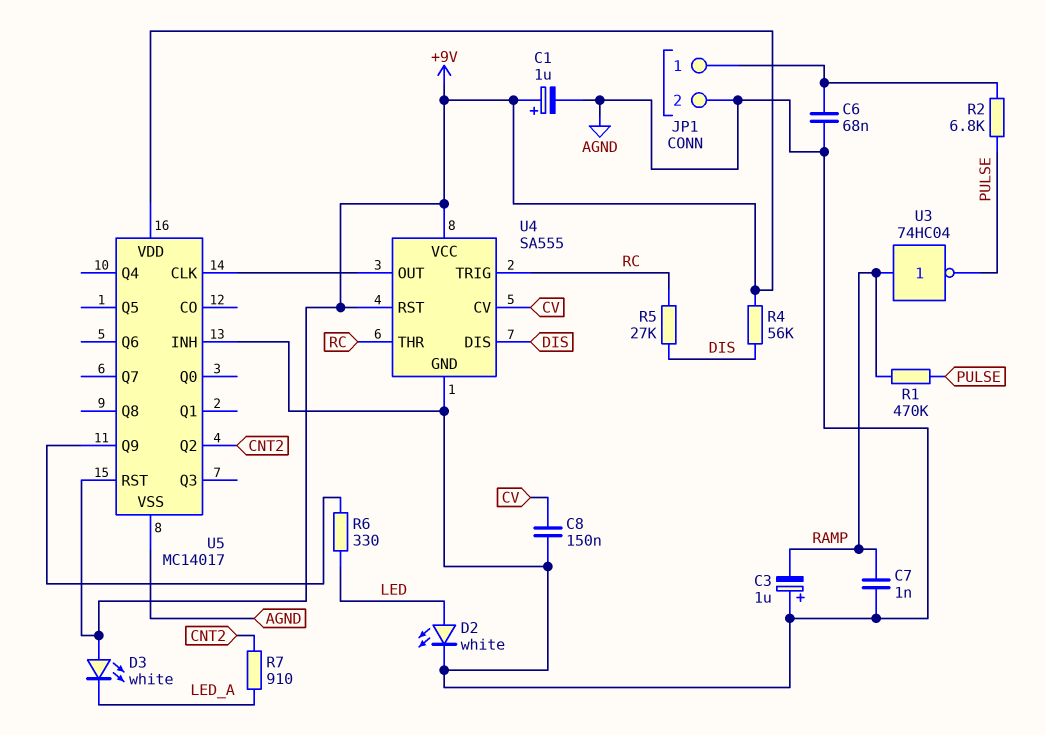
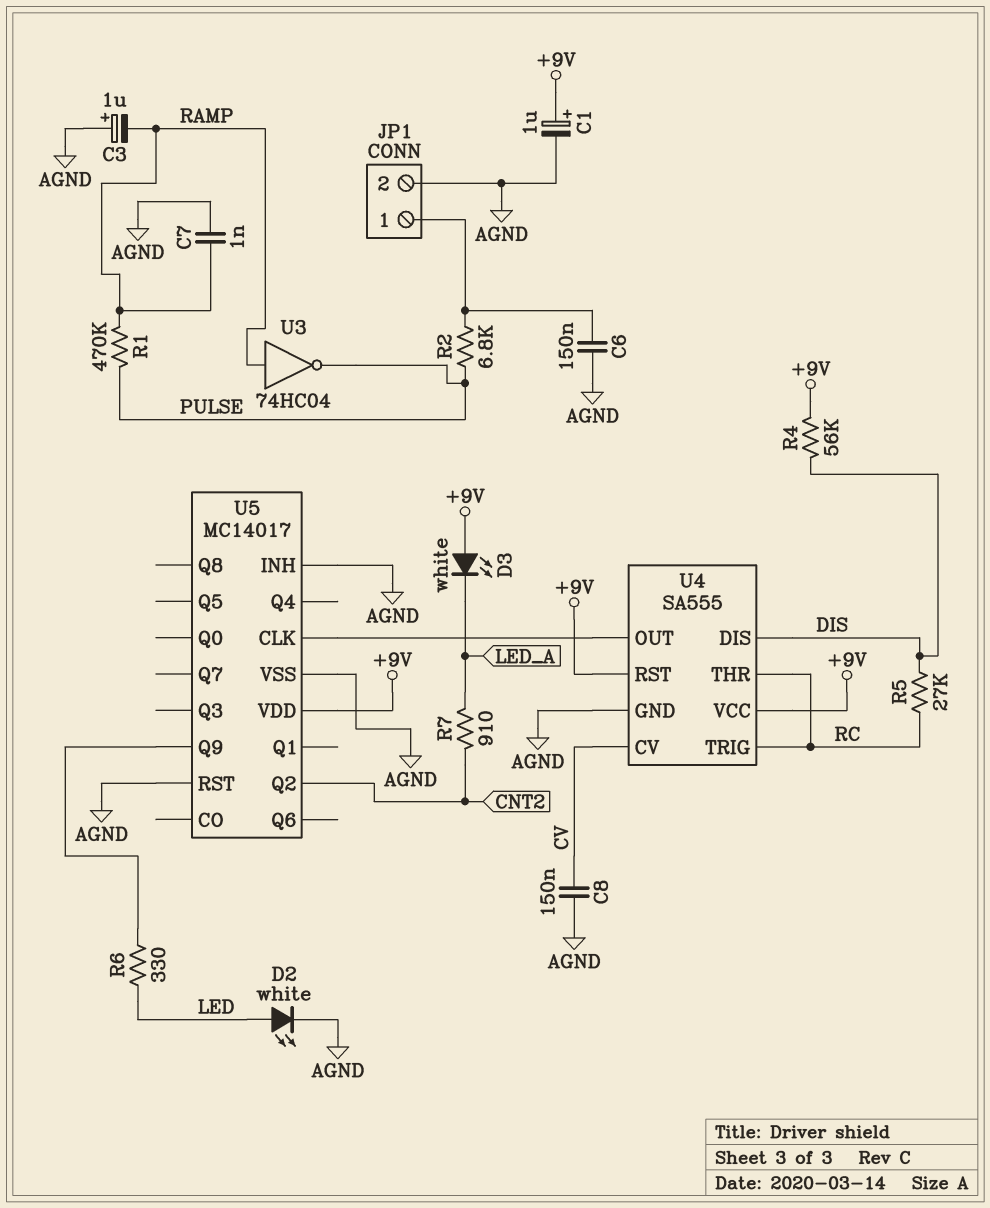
C6: 68nF (AGND, JP1/1) -> 150nF (AGND, JP1/1)
U5 pin RST: +9V -> AGND

